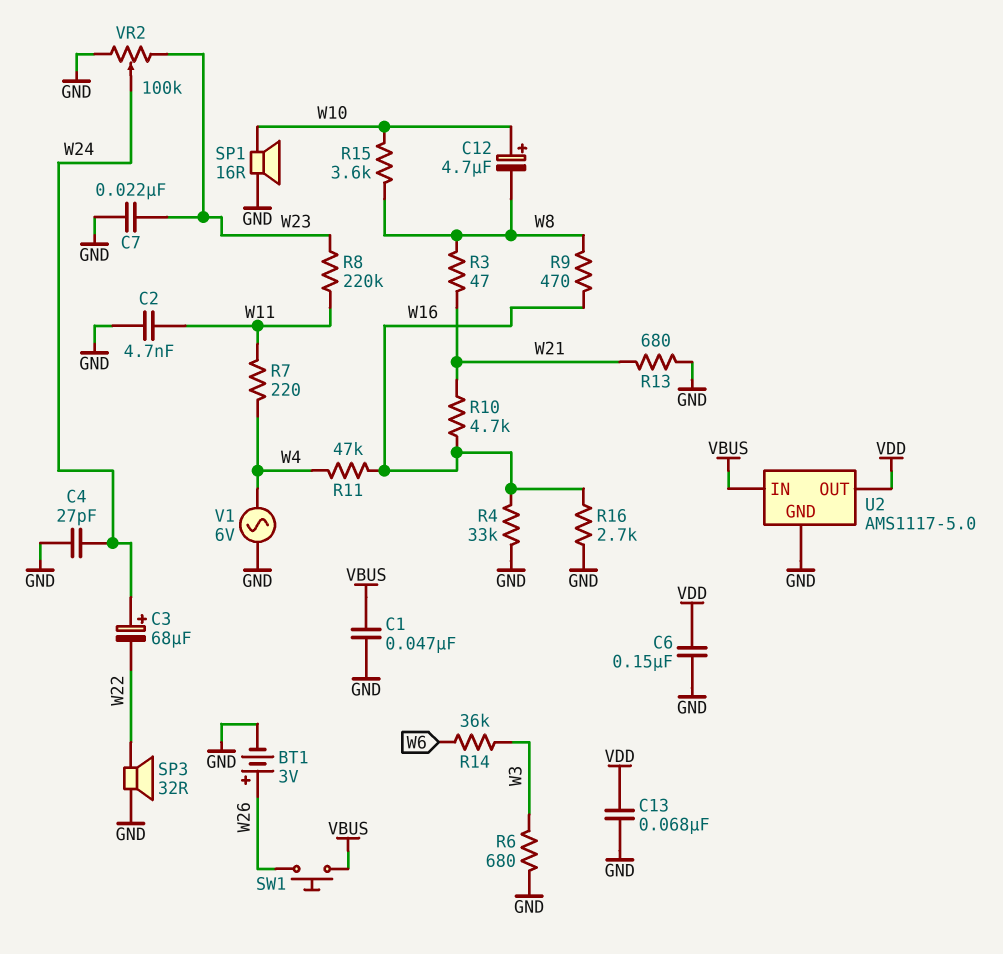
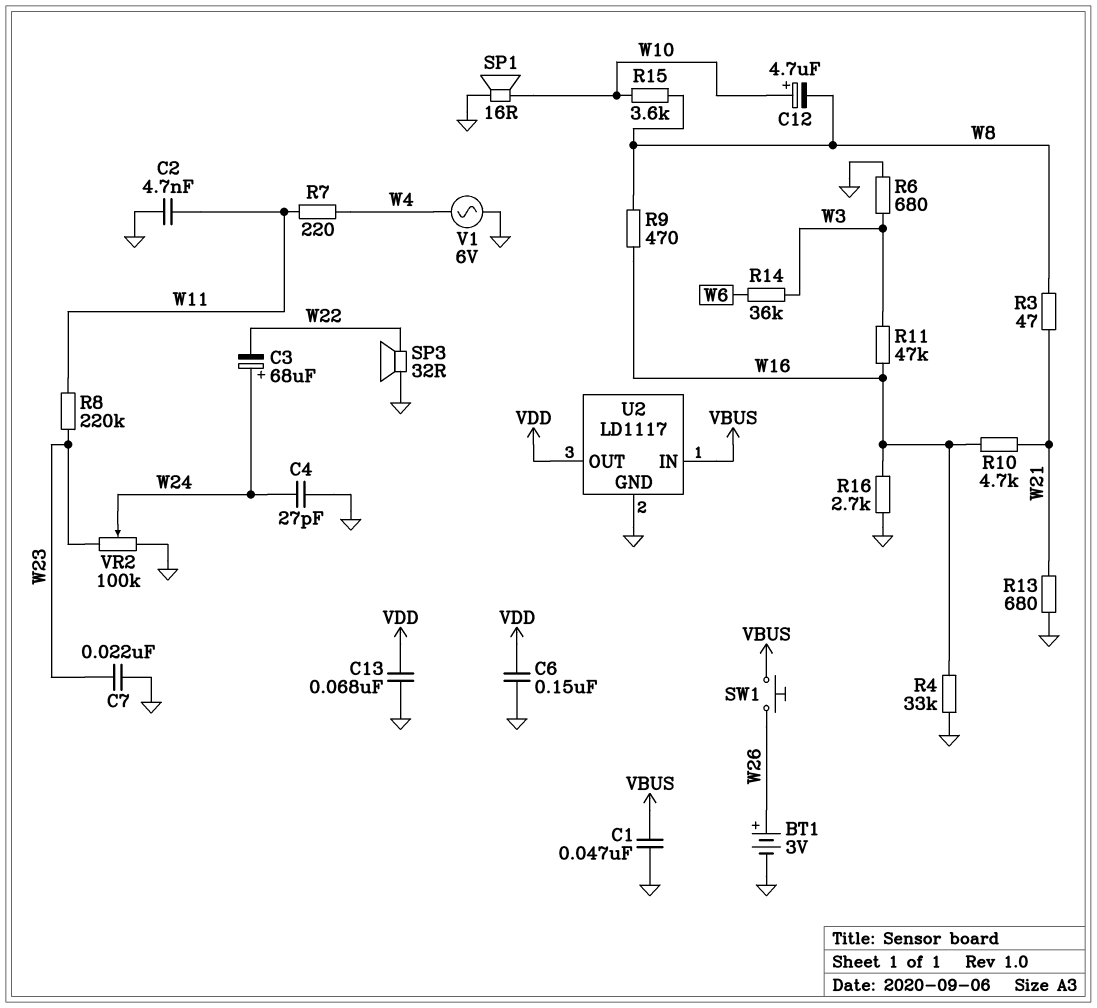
R11: 47k (W4, W16) -> 47k (W3, W16)
U2: AMS1117-5.0 -> LD1117

